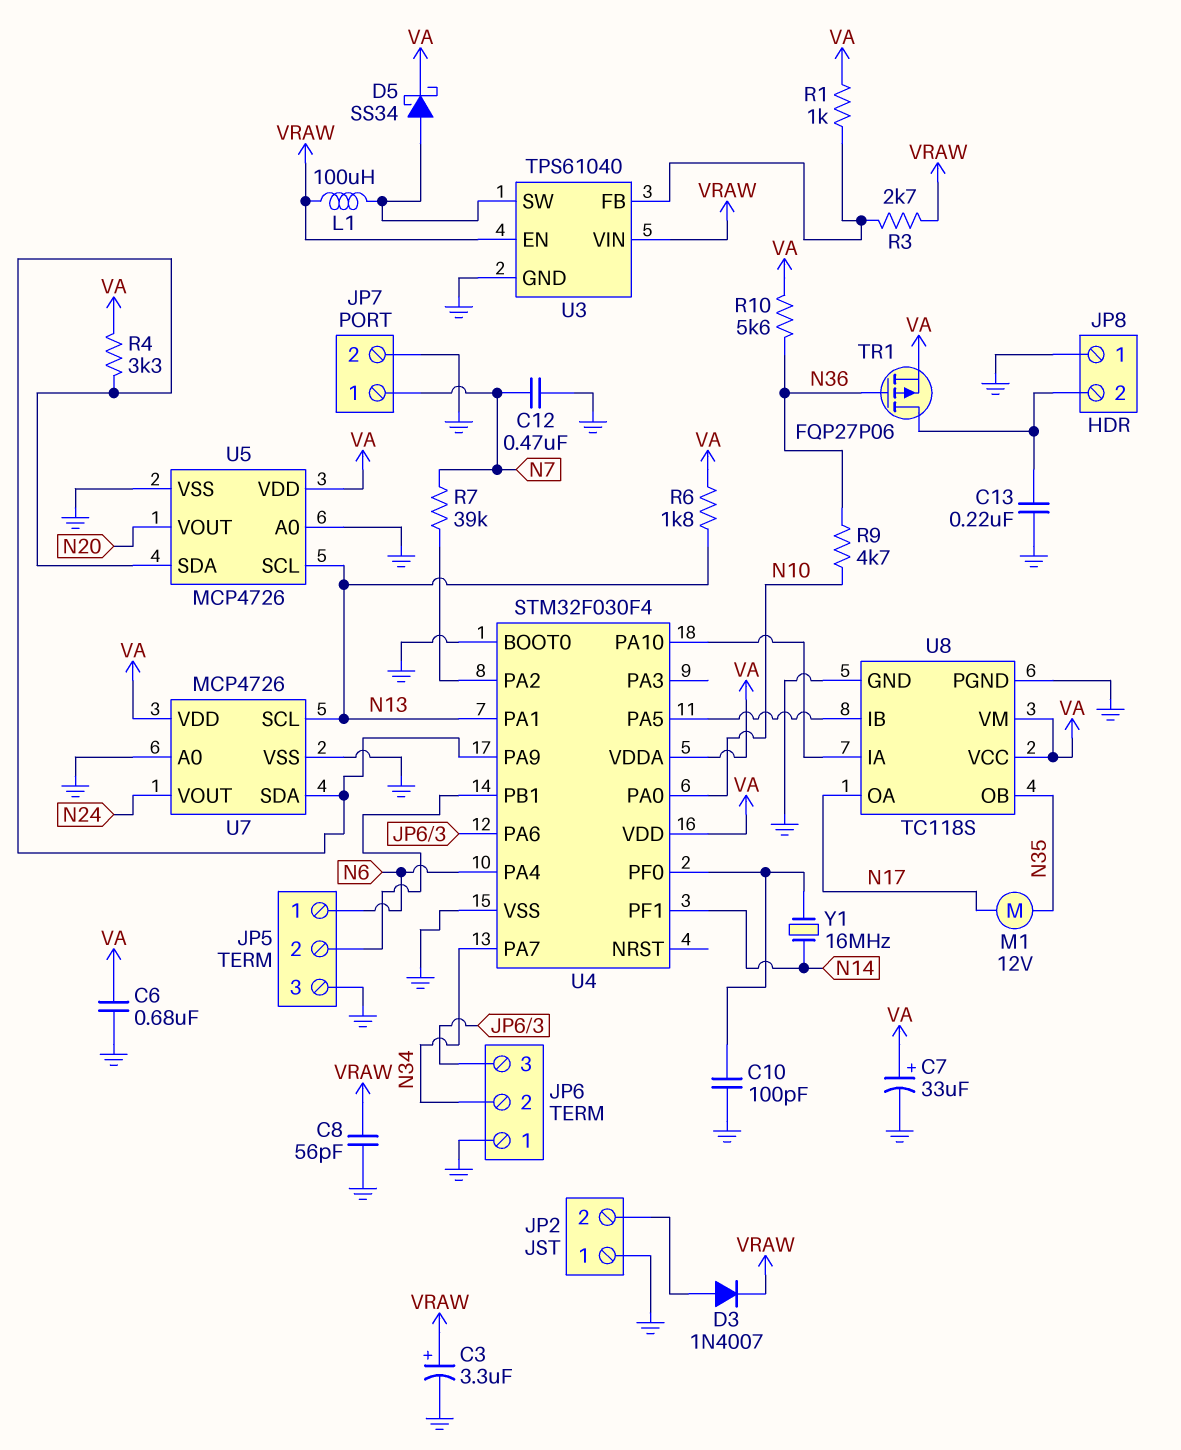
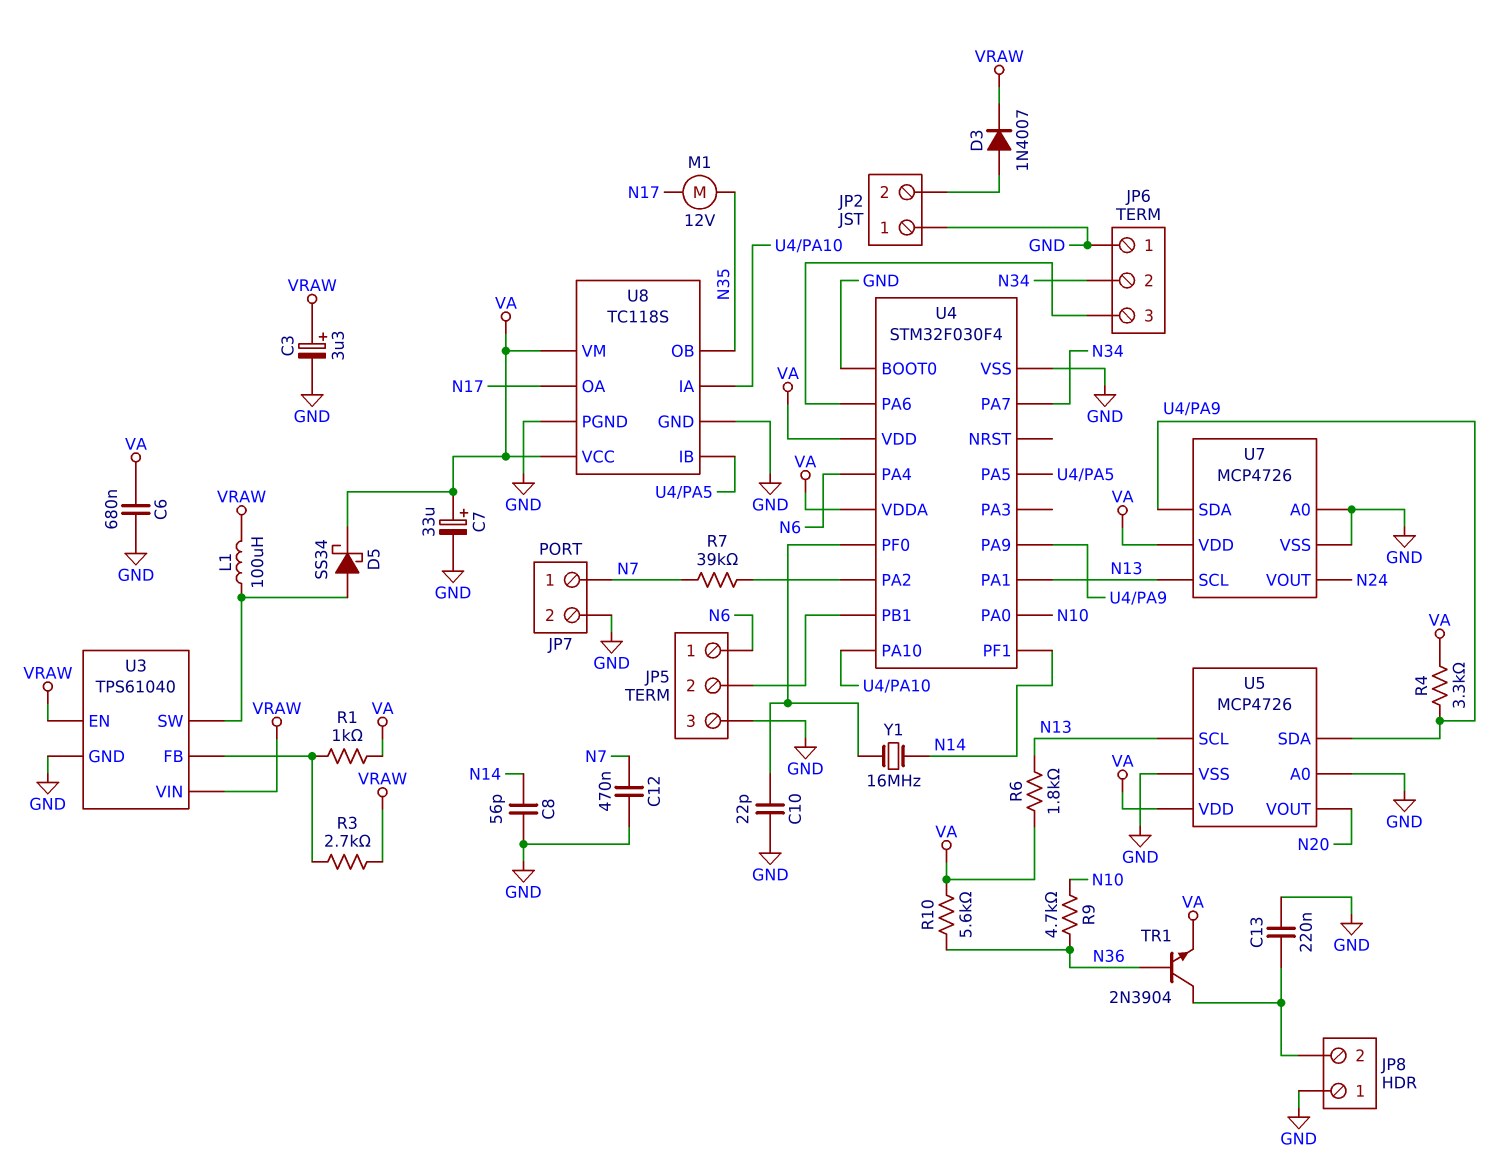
C8: 56pF (GND, VRAW) -> 56pF (GND, N14)
C10: 100pF (GND, U4/PF0) -> 22pF (GND, U4/PF0)
TR1: PMOS FQP27P06 (G N36, D JP8/2, S VA) -> NPN 2N3904 (B N36, C JP8/2, E VA)

